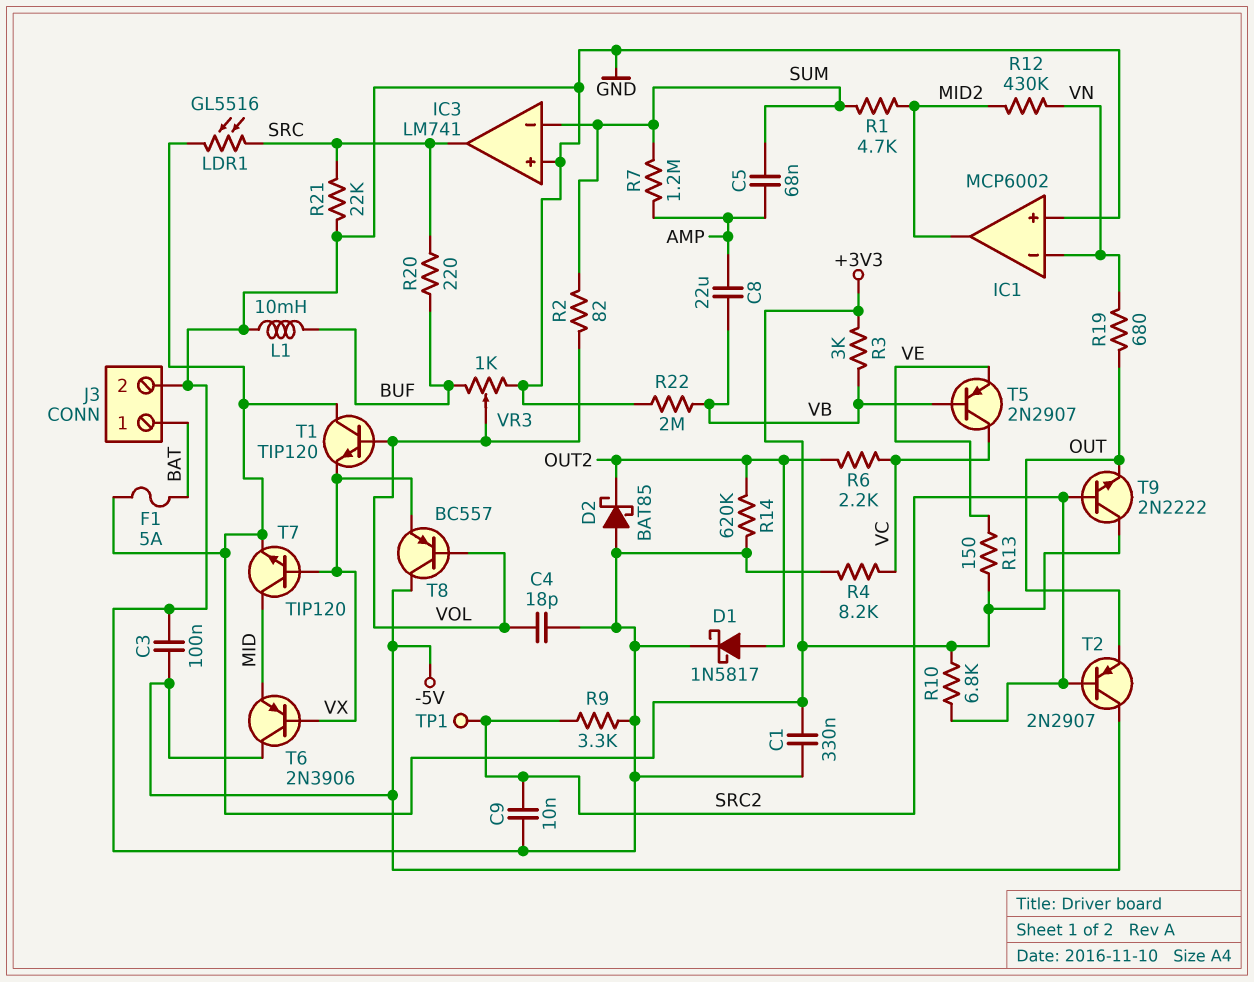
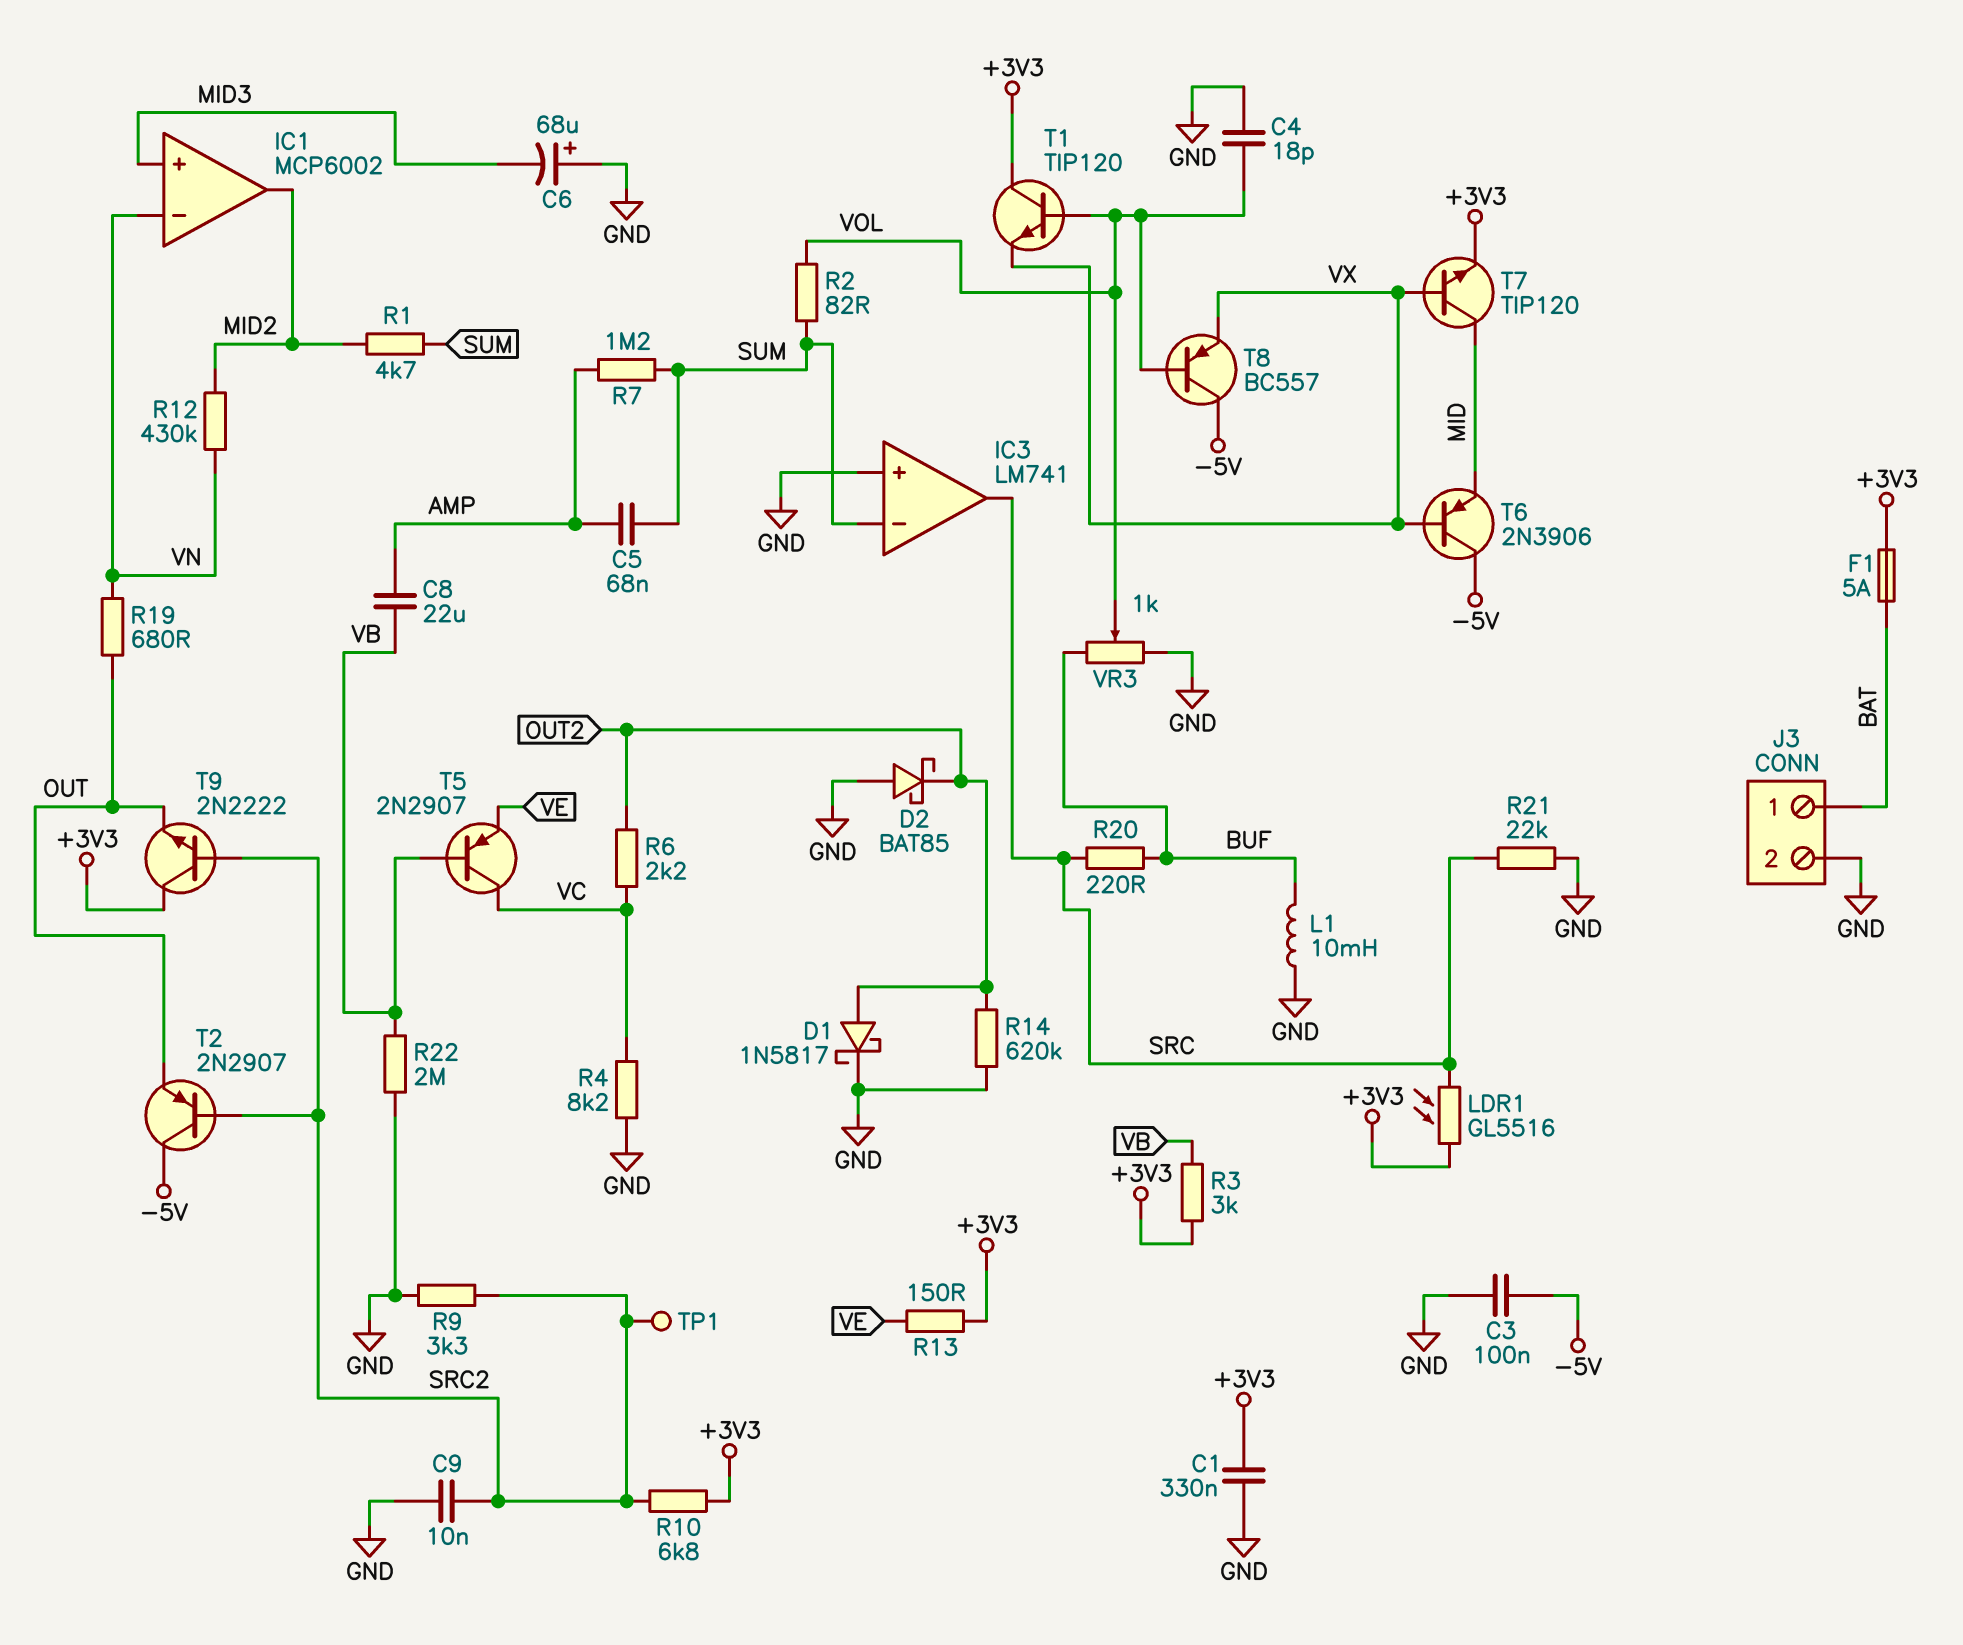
C6: none -> 68uF (plus GND, minus MID3)
IC1 pin in+: GND -> MID3

